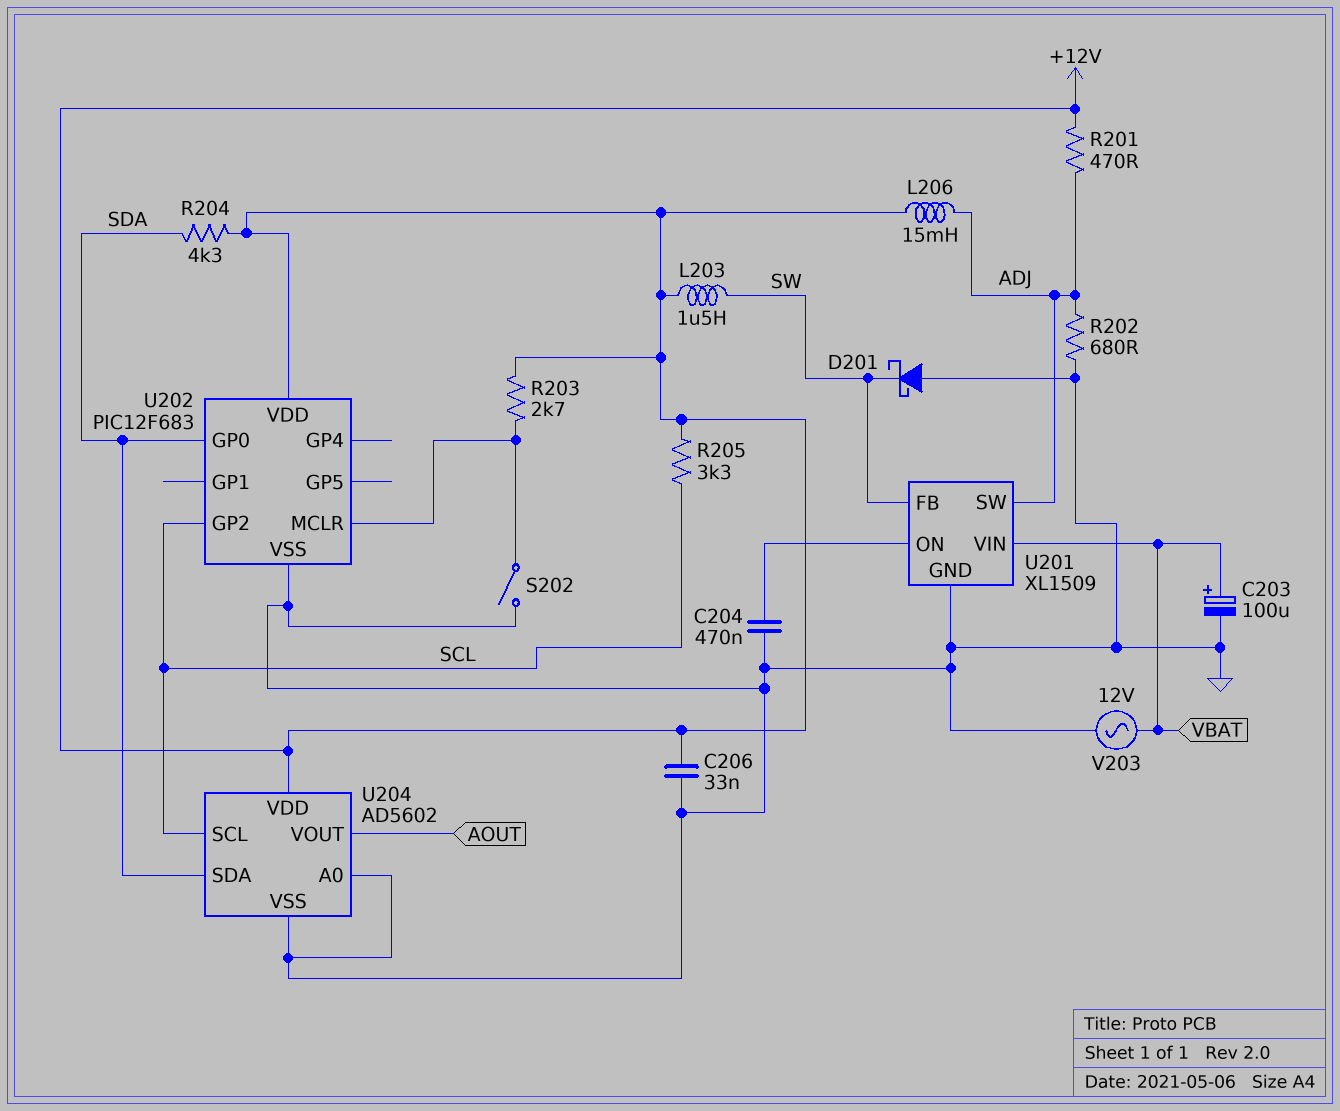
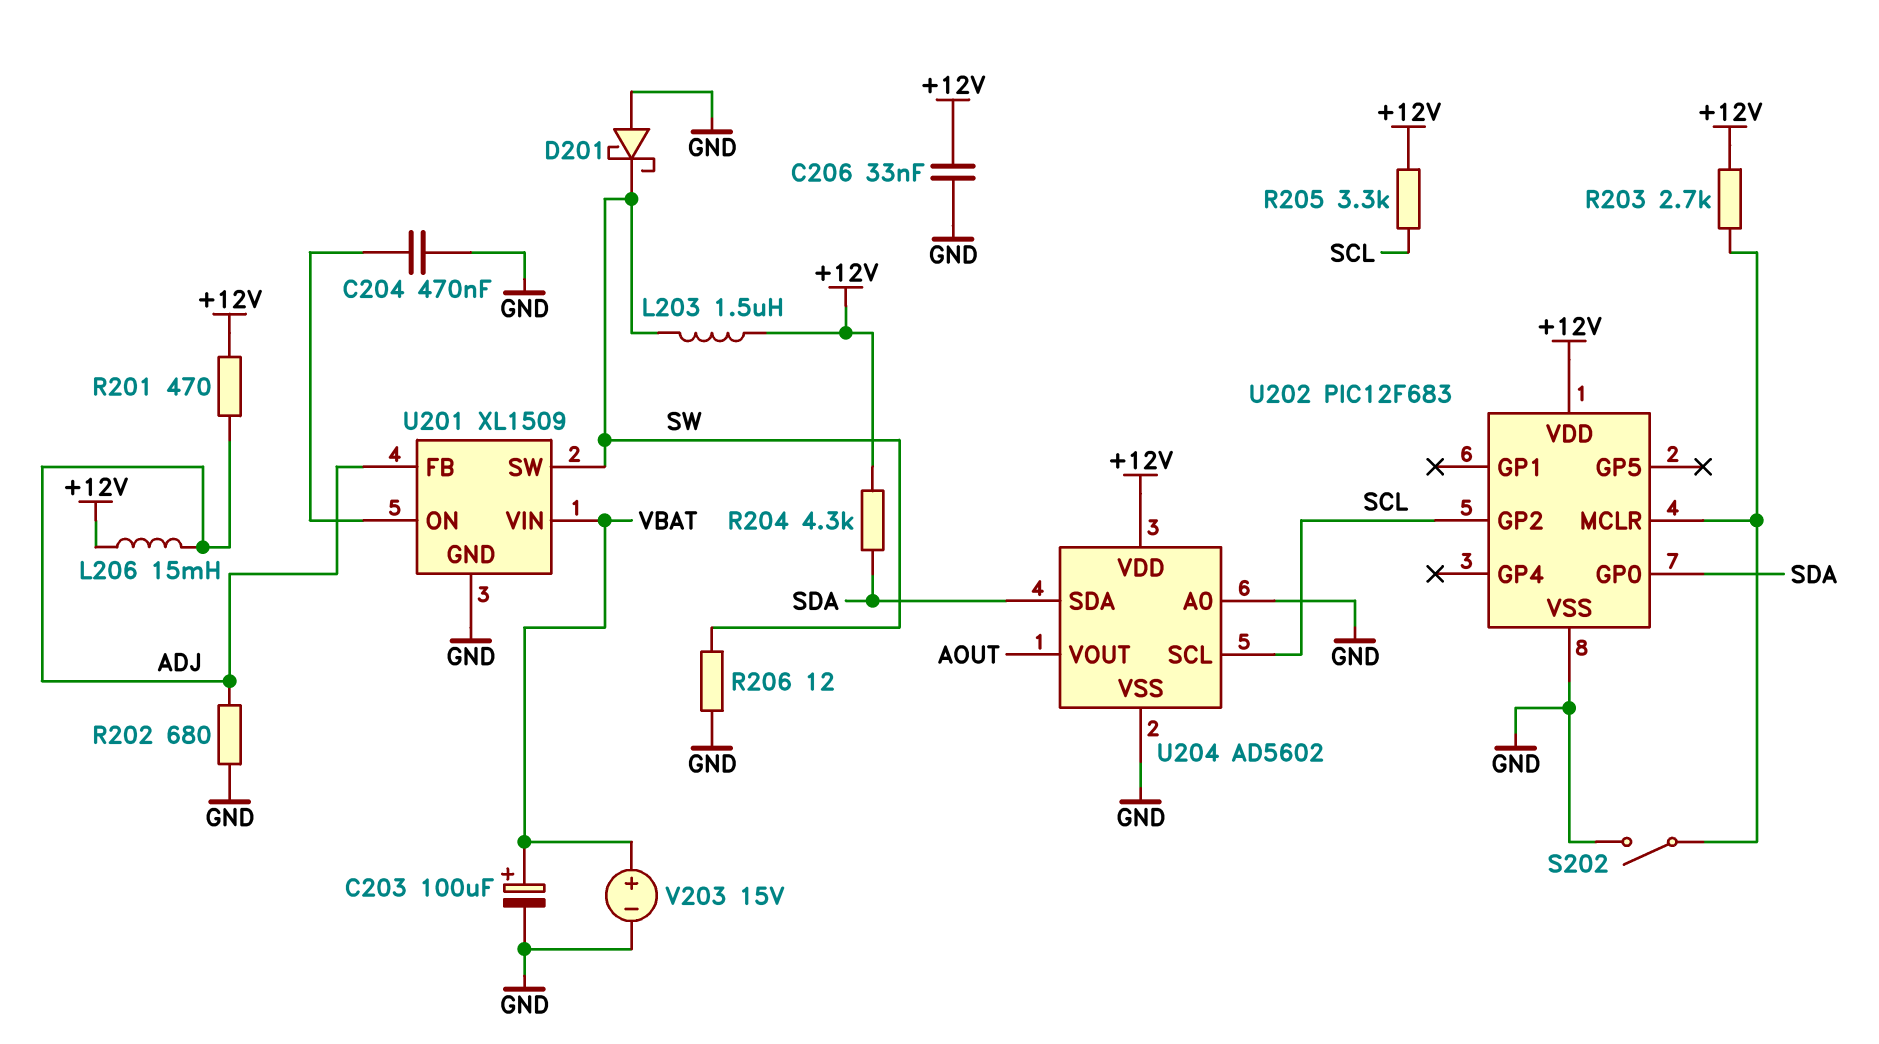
R206: none -> 12 (GND, SW)
U201 pin FB: SW -> ADJ
U201 pin SW: ADJ -> SW
V203: AC 12V (GND, VBAT) -> 15V (plus VBAT, minus GND)

